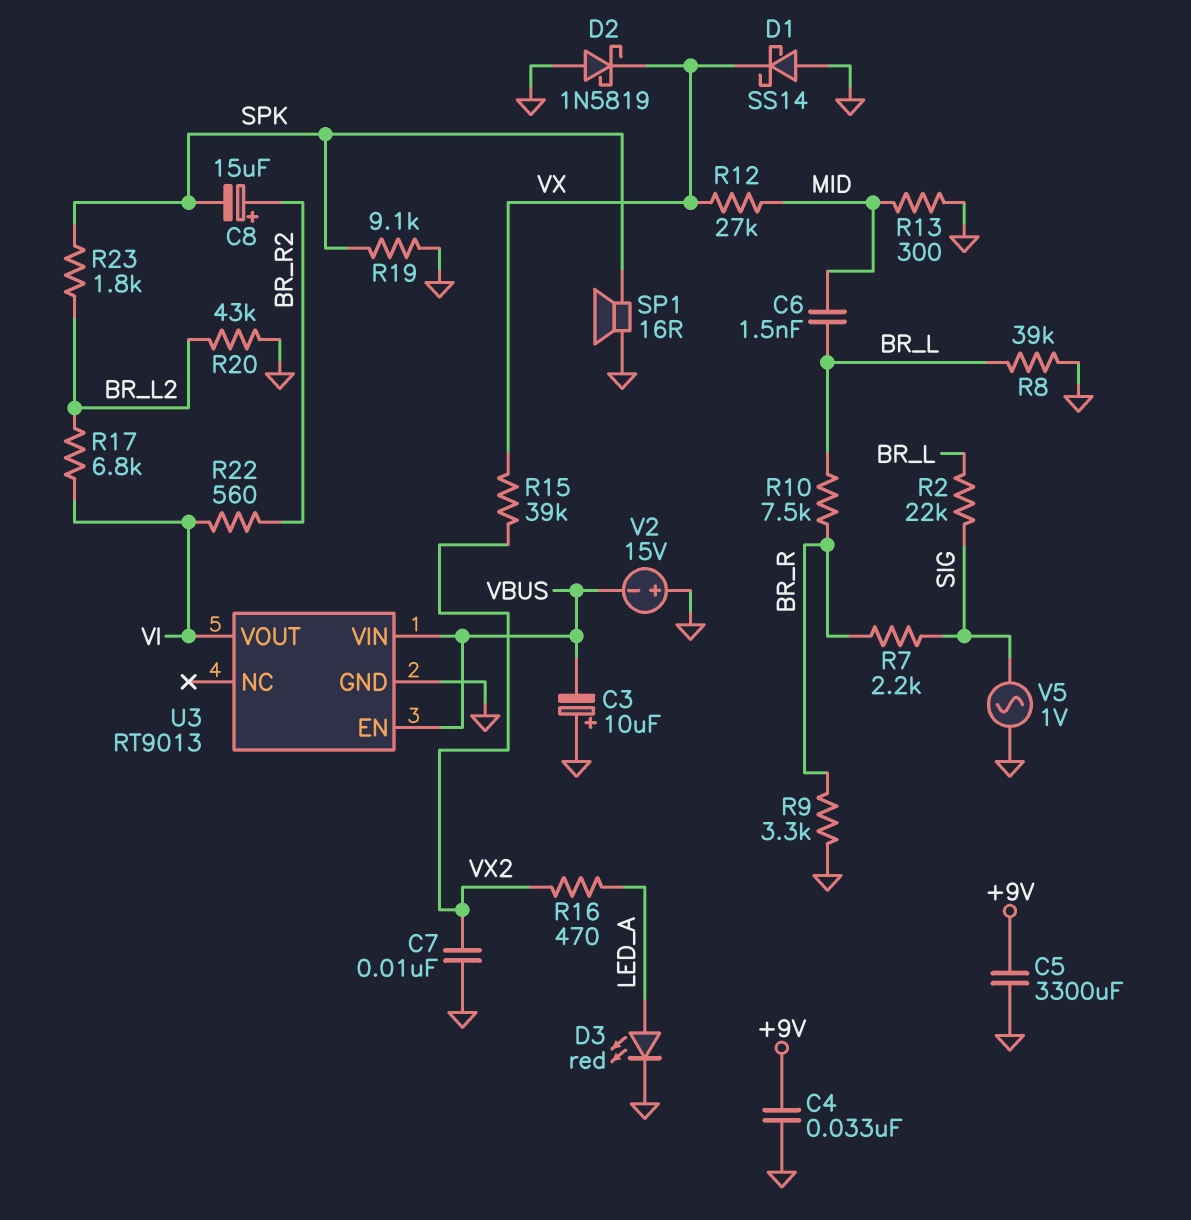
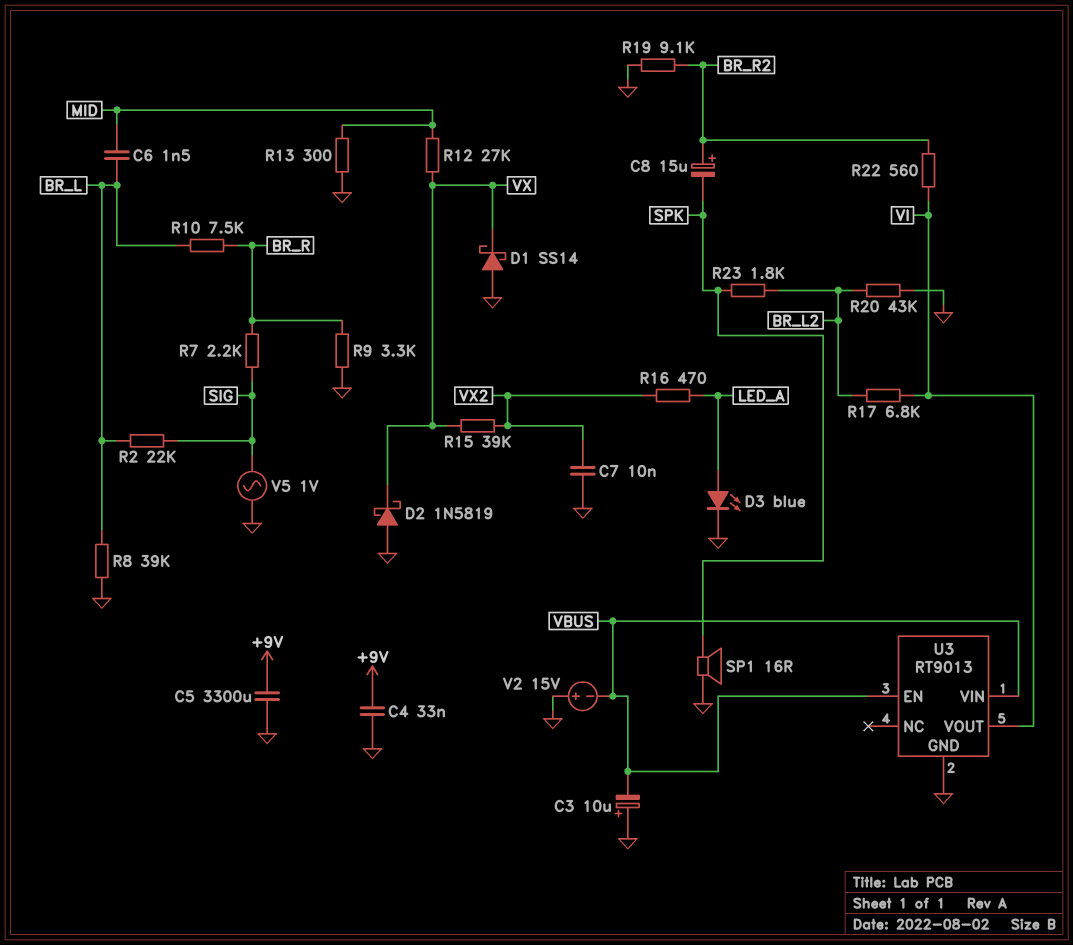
D3: LED red (A LED_A, K GND) -> LED blue (A LED_A, K GND)
R19: 9.1k (GND, SPK) -> 9.1k (BR_R2, GND)

